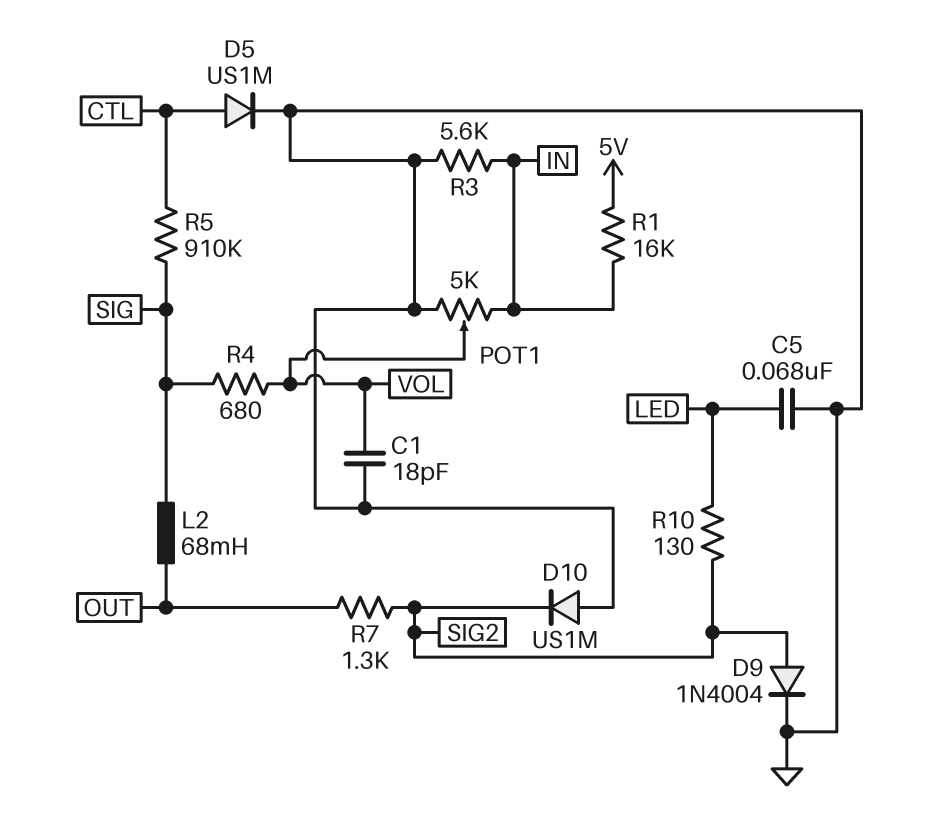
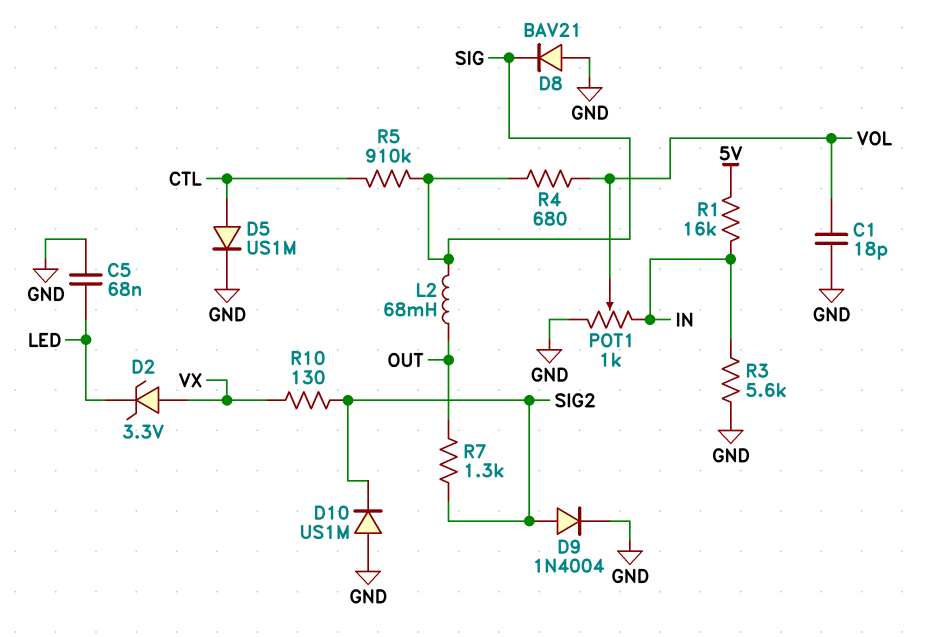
D2: none -> zener 3.3V (A VX, K LED)
D8: none -> diode BAV21 (A GND, K SIG)
POT1: 5k (GND, IN, wiper VOL) -> 1k (GND, IN, wiper VOL)
R10: 130 (LED, SIG2) -> 130 (SIG2, VX)

